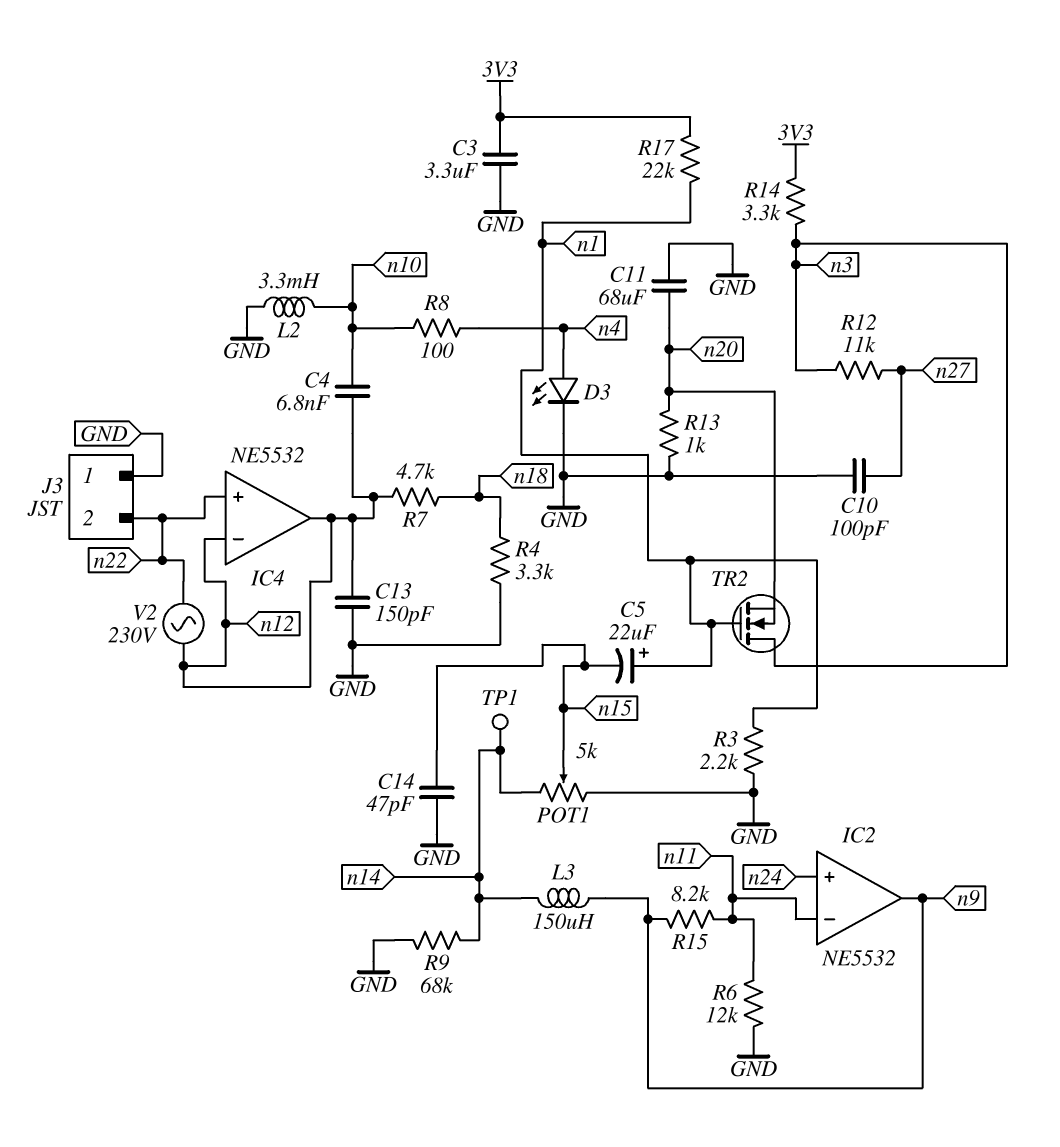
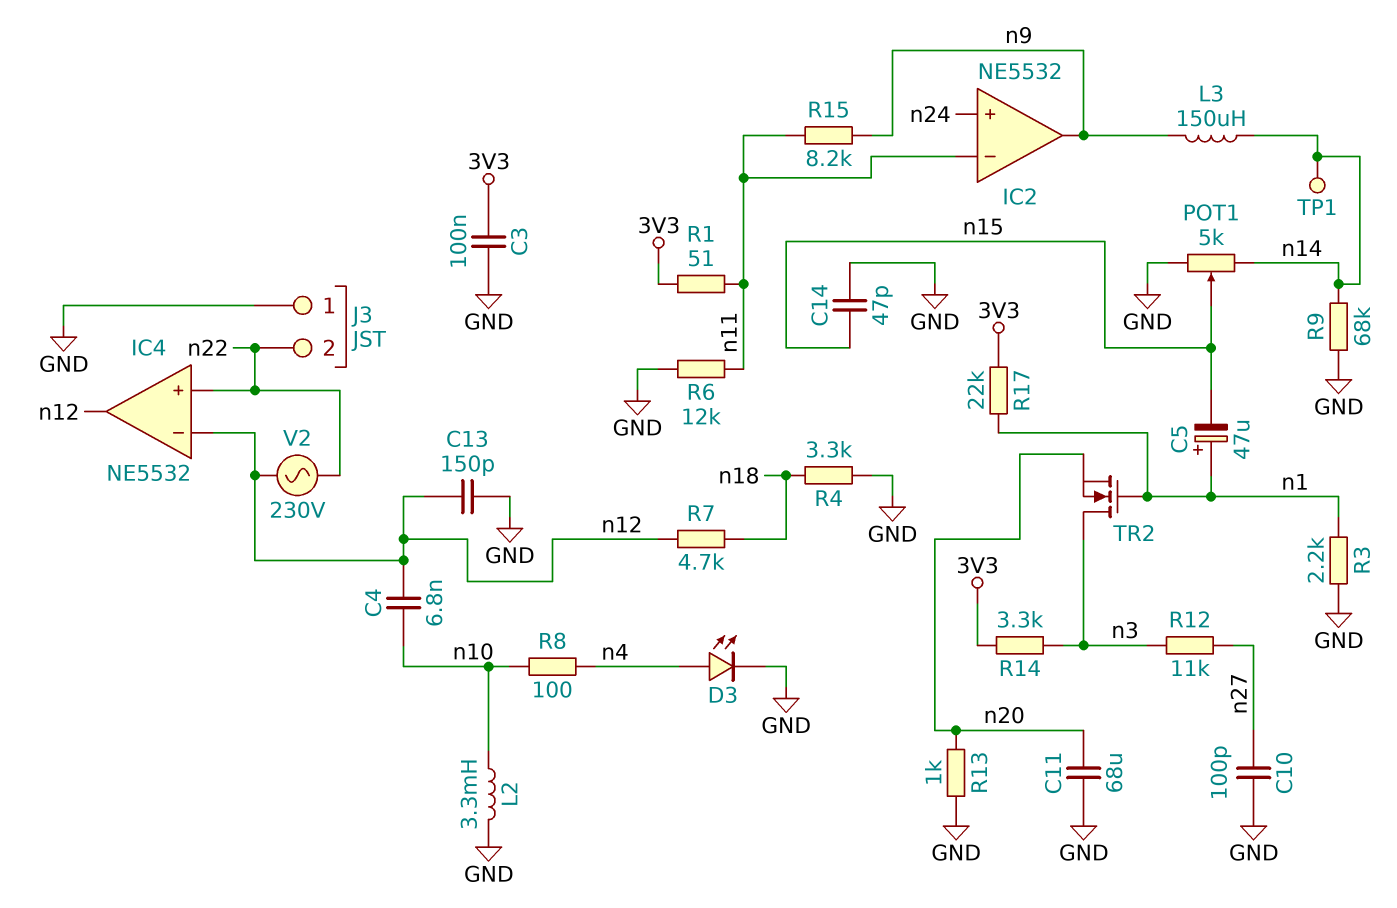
C3: 3.3uF (3V3, GND) -> 100nF (3V3, GND)
C5: 22uF (plus n1, minus n15) -> 47uF (plus n1, minus n15)
R1: none -> 51 (3V3, n11)

